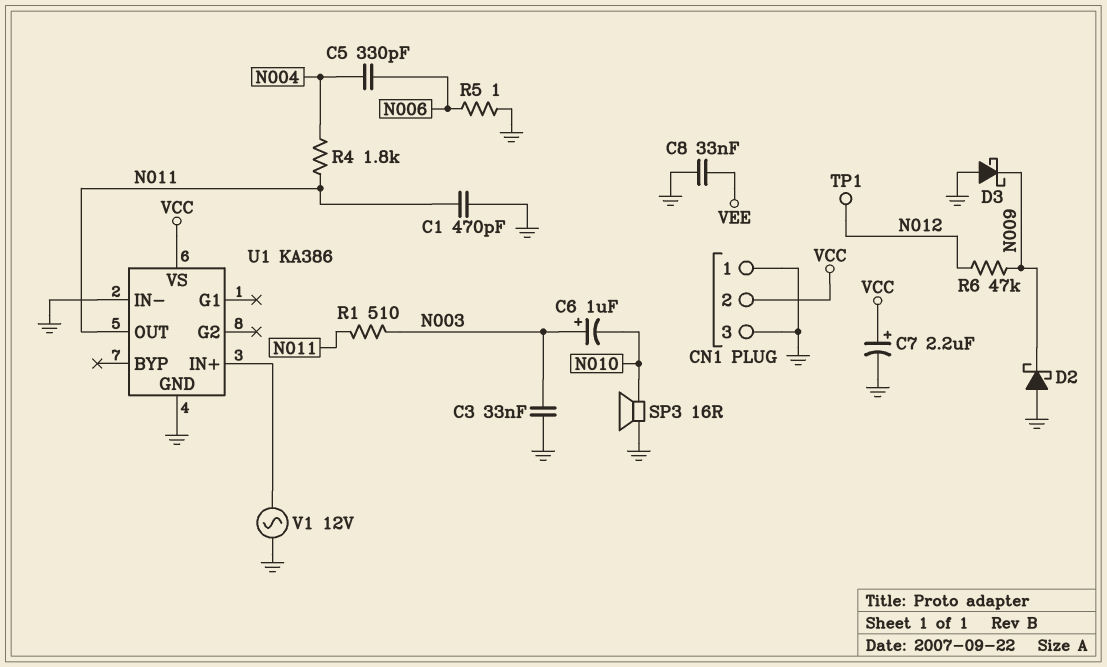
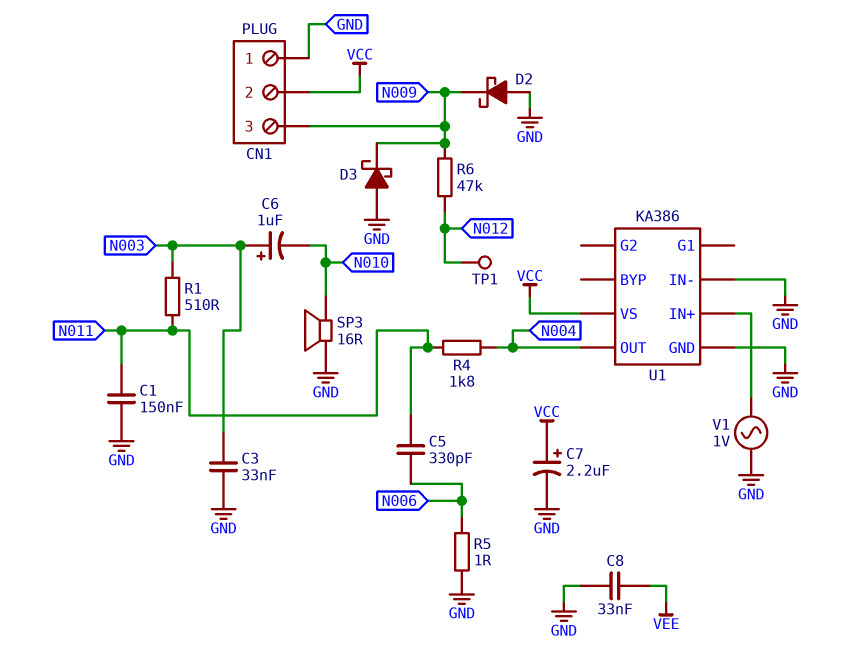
C1: 470pF (GND, N011) -> 150nF (GND, N011)
C5: 330pF (N004, N006) -> 330pF (N006, N011)
CN1 pin 3: GND -> N009
U1 pin OUT: N011 -> N004
V1: AC 12V (GND, U1/IN+) -> AC 1V (GND, U1/IN+)

